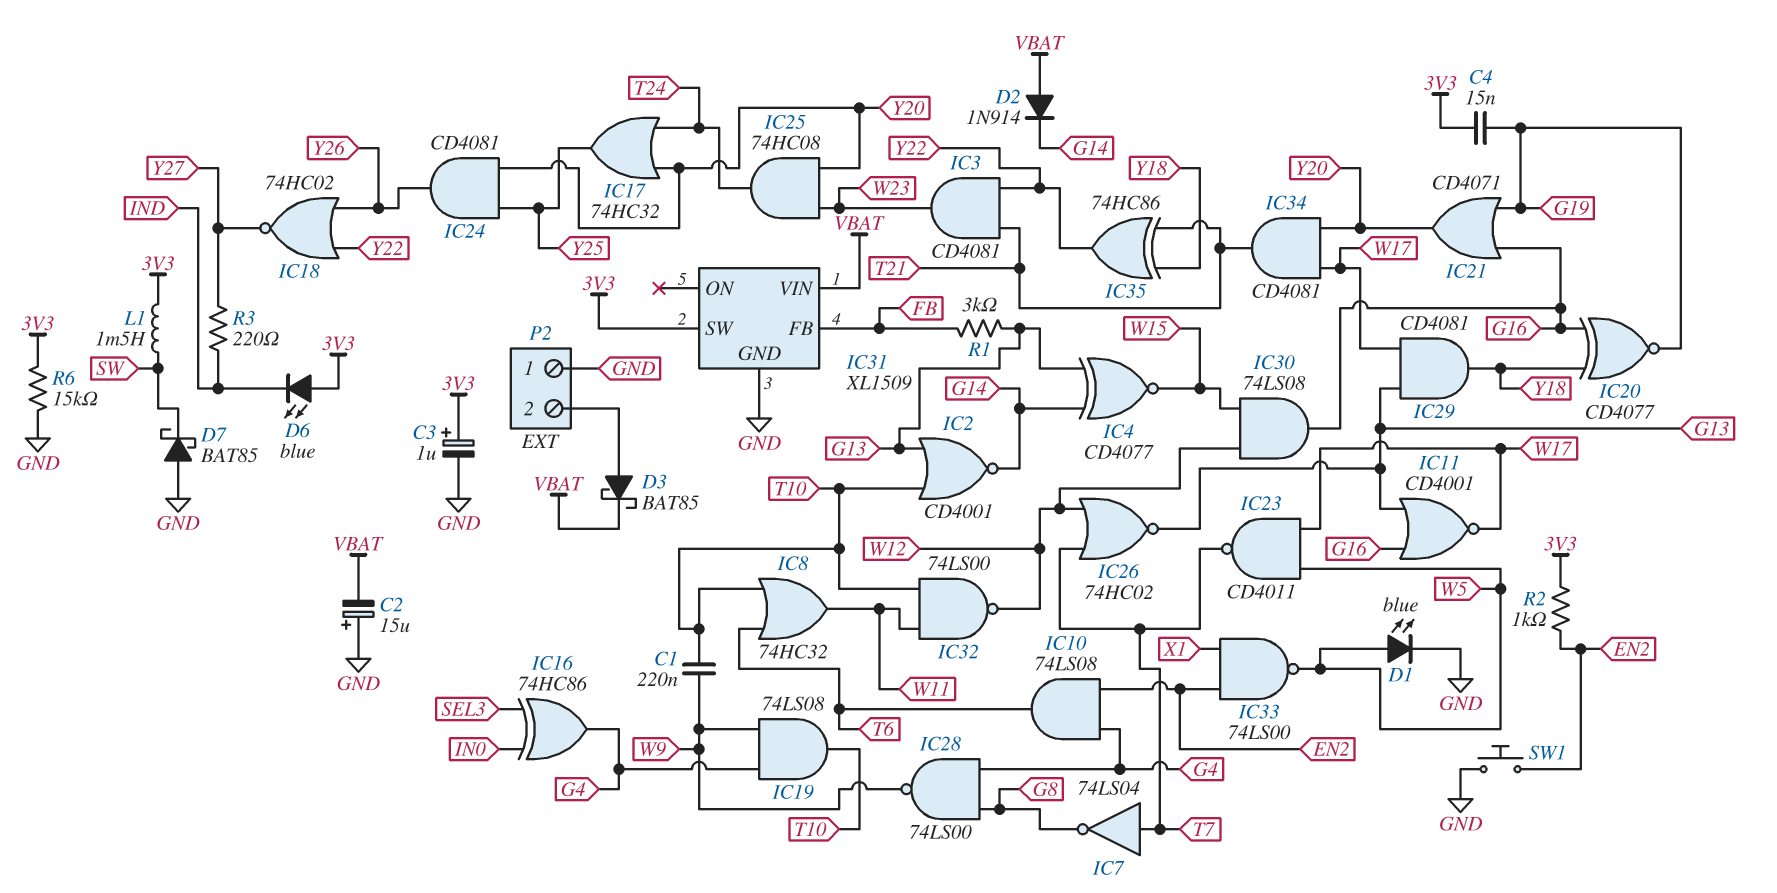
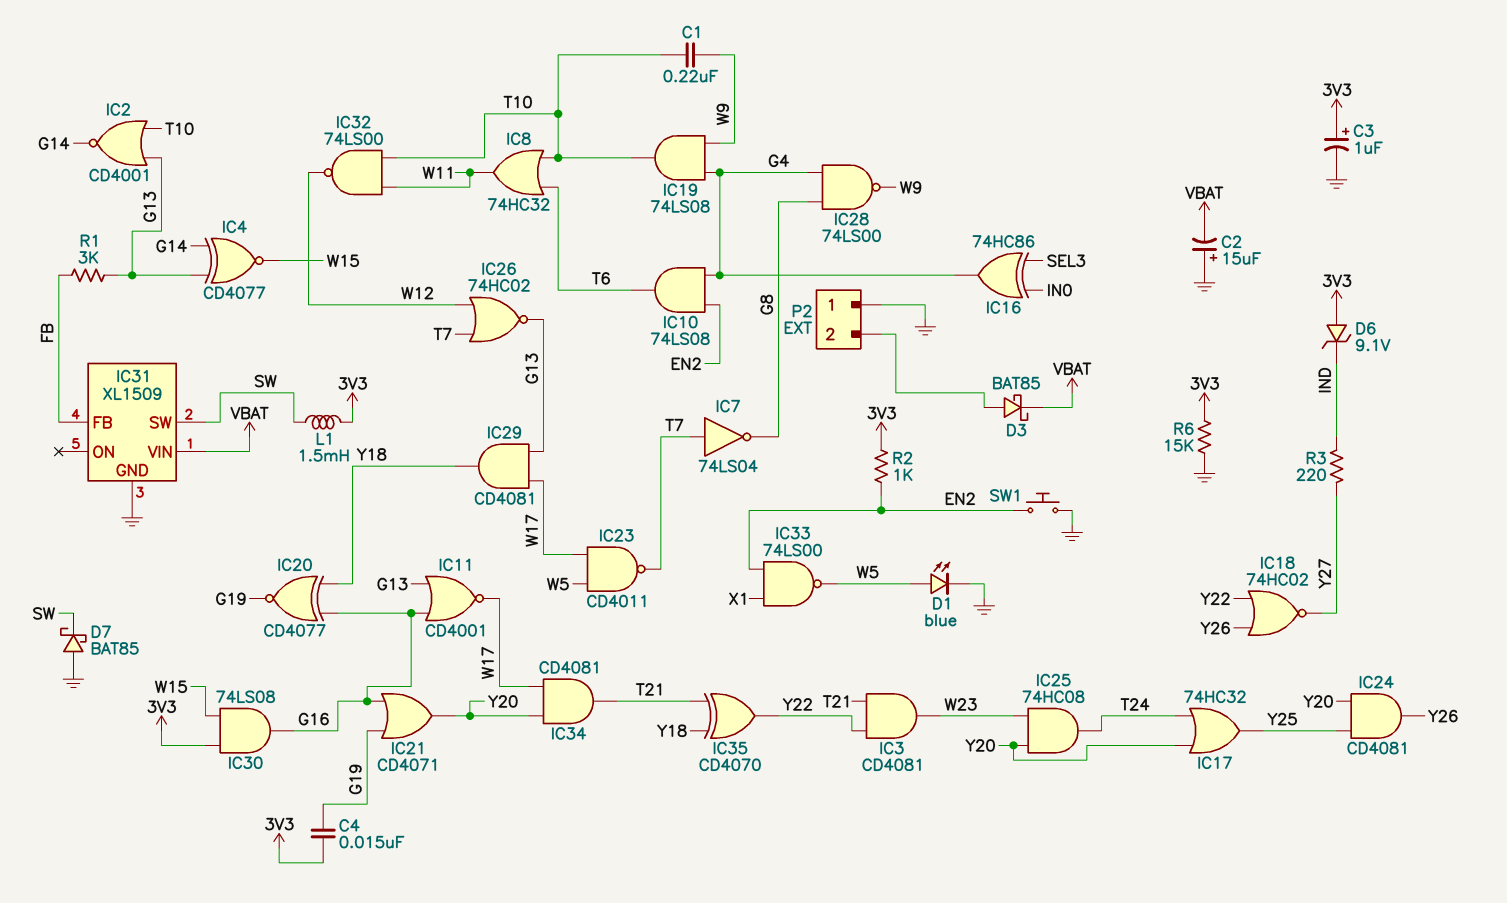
D2: diode 1N914 (A VBAT, K G14) -> none
D6: LED blue (A 3V3, K IND) -> zener 9.1V (A 3V3, K IND)
IC30: AND 74LS08 (in W12, in W15, out G16) -> AND 74LS08 (in 3V3, in W15, out G16)
IC31 pin SW: 3V3 -> SW
IC35: XOR 74HC86 (in T21, in Y18, out Y22) -> XOR CD4070 (in T21, in Y18, out Y22)

